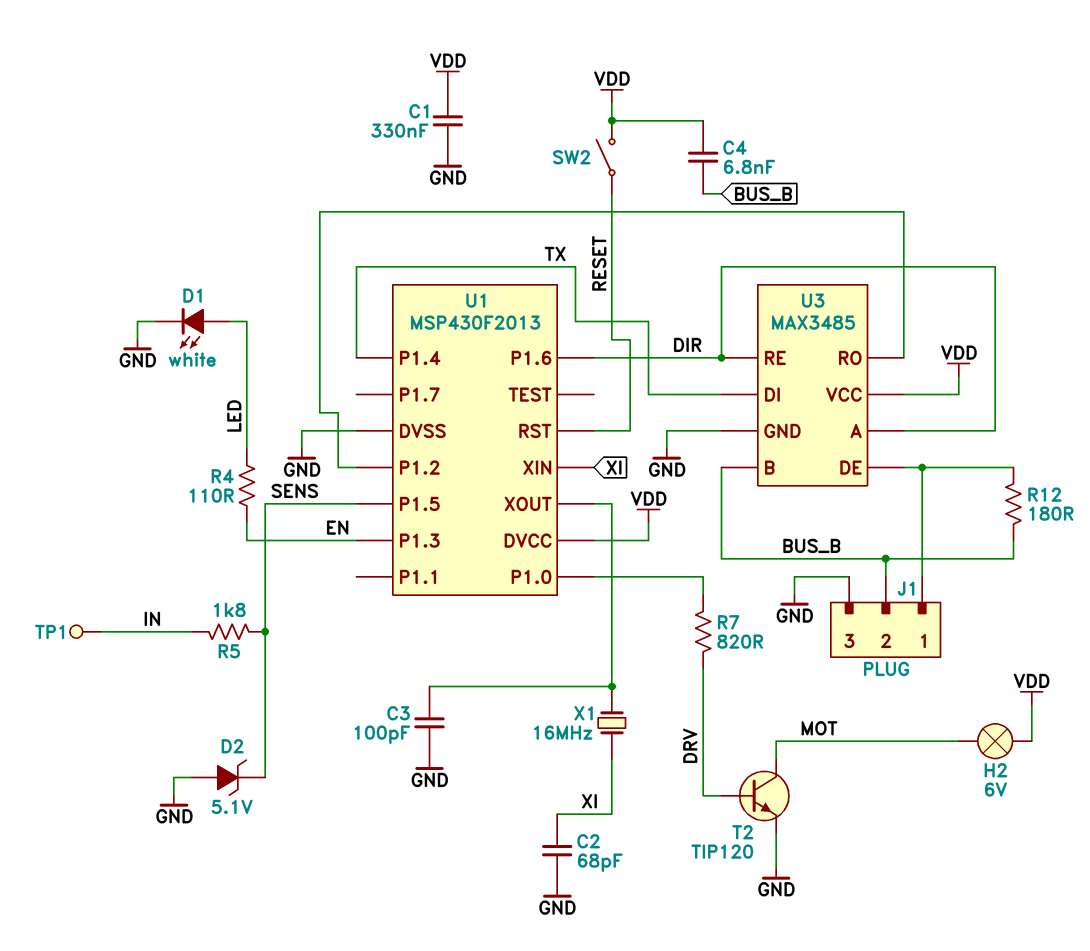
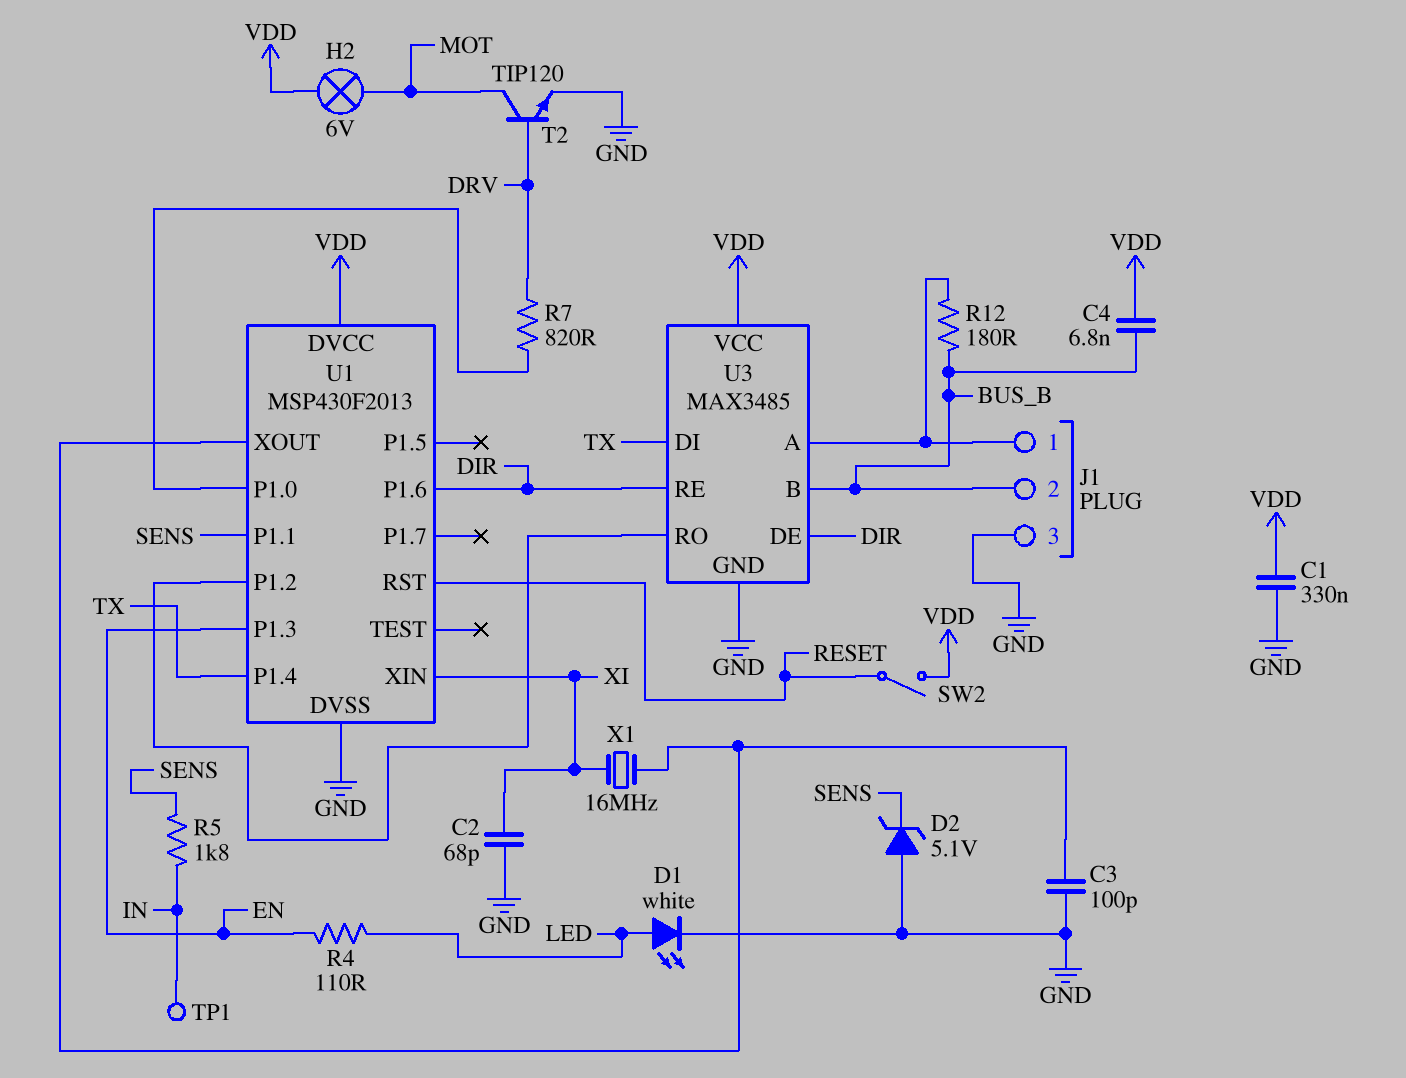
U1 pin P1.1: none -> SENS
U1 pin P1.5: SENS -> none
U3 pin A: DIR -> J1/1
U3 pin DE: J1/1 -> DIR

